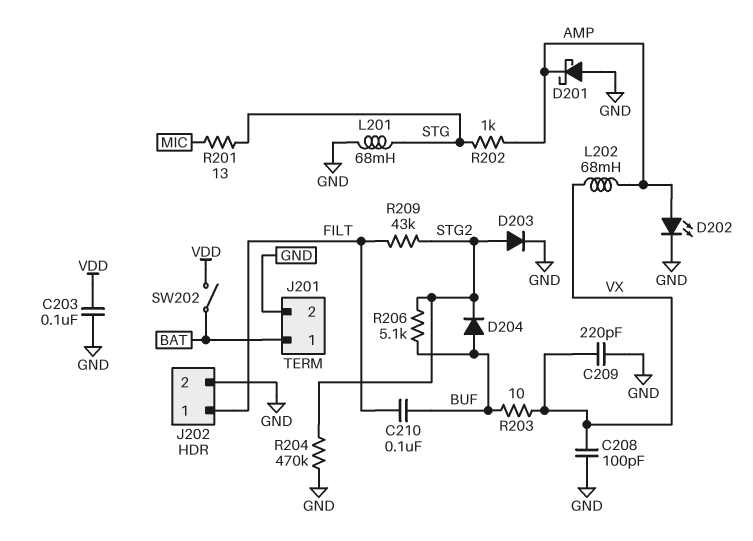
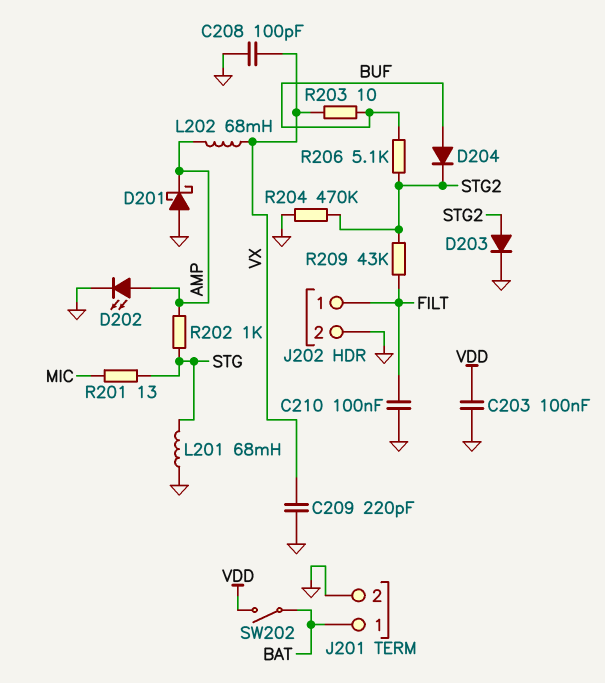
C210: 100nF (BUF, FILT) -> 100nF (FILT, GND)

